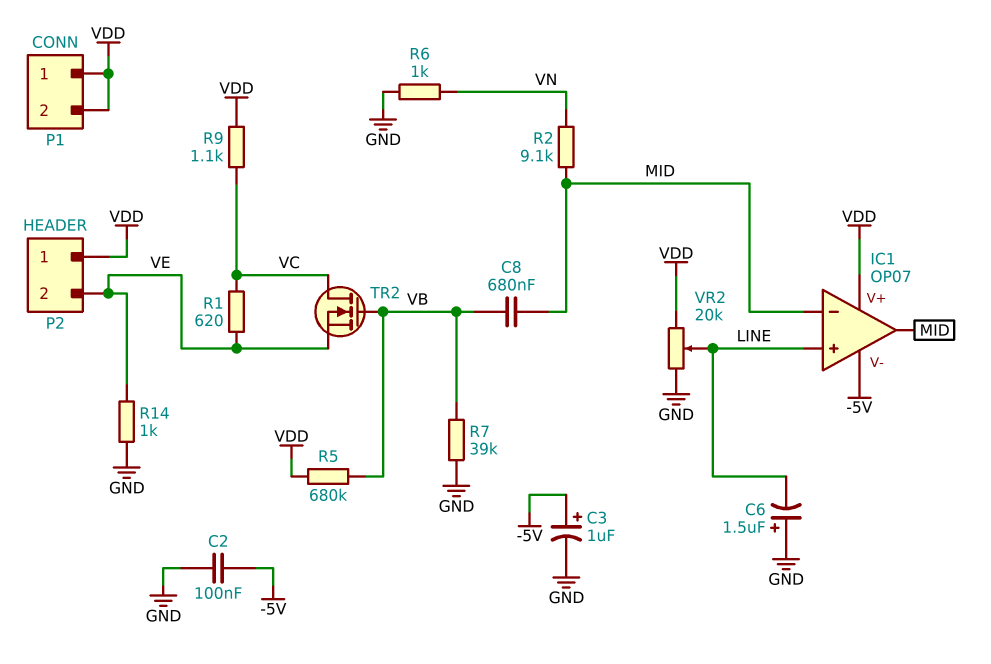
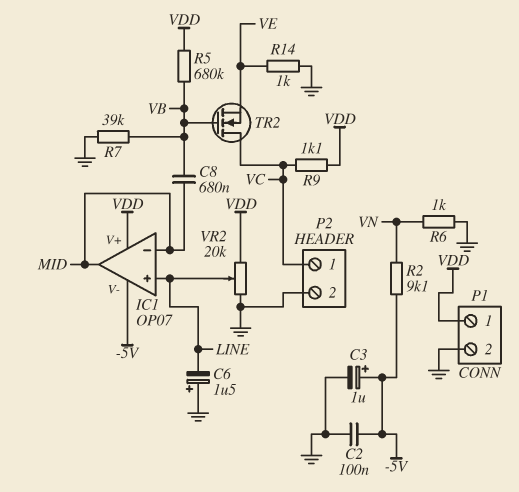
P1 pin 2: VDD -> GND
P2 pin 1: VDD -> VC
P2 pin 2: VE -> GND
R1: 620 (VC, VE) -> none
R2: 9.1k (MID, VN) -> 9.1k (-5V, VN)

